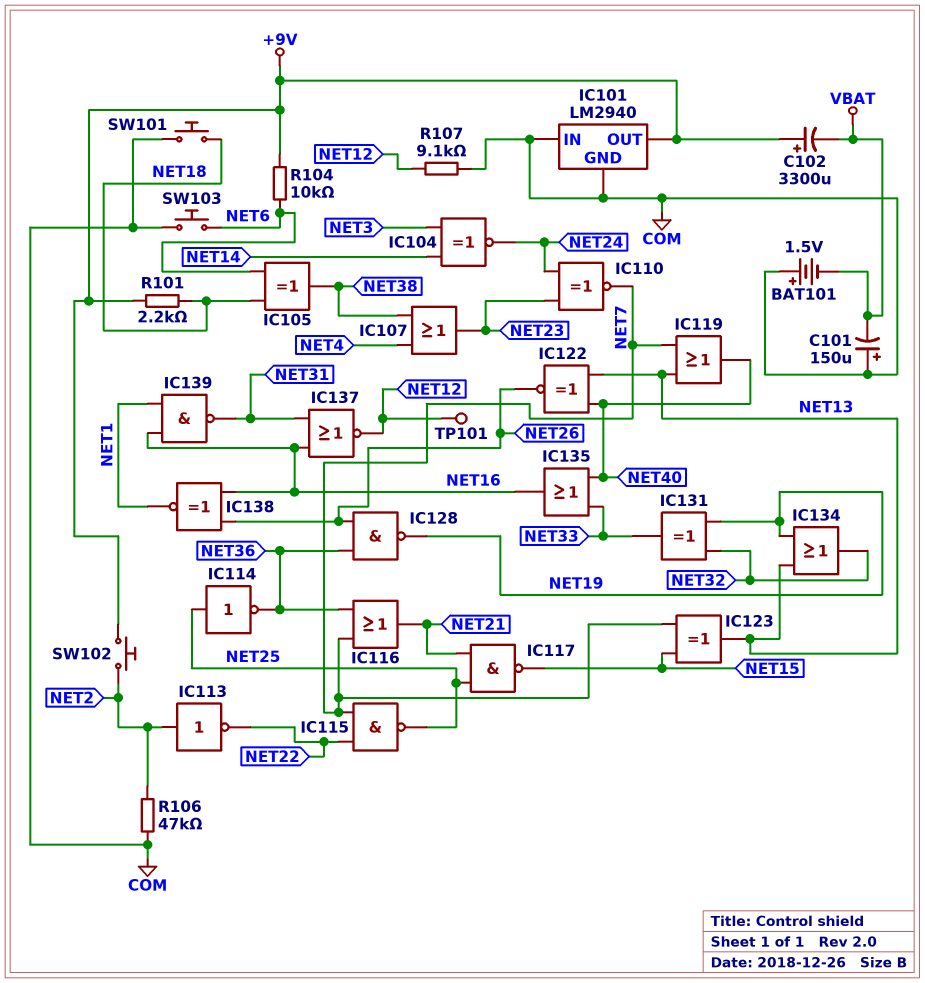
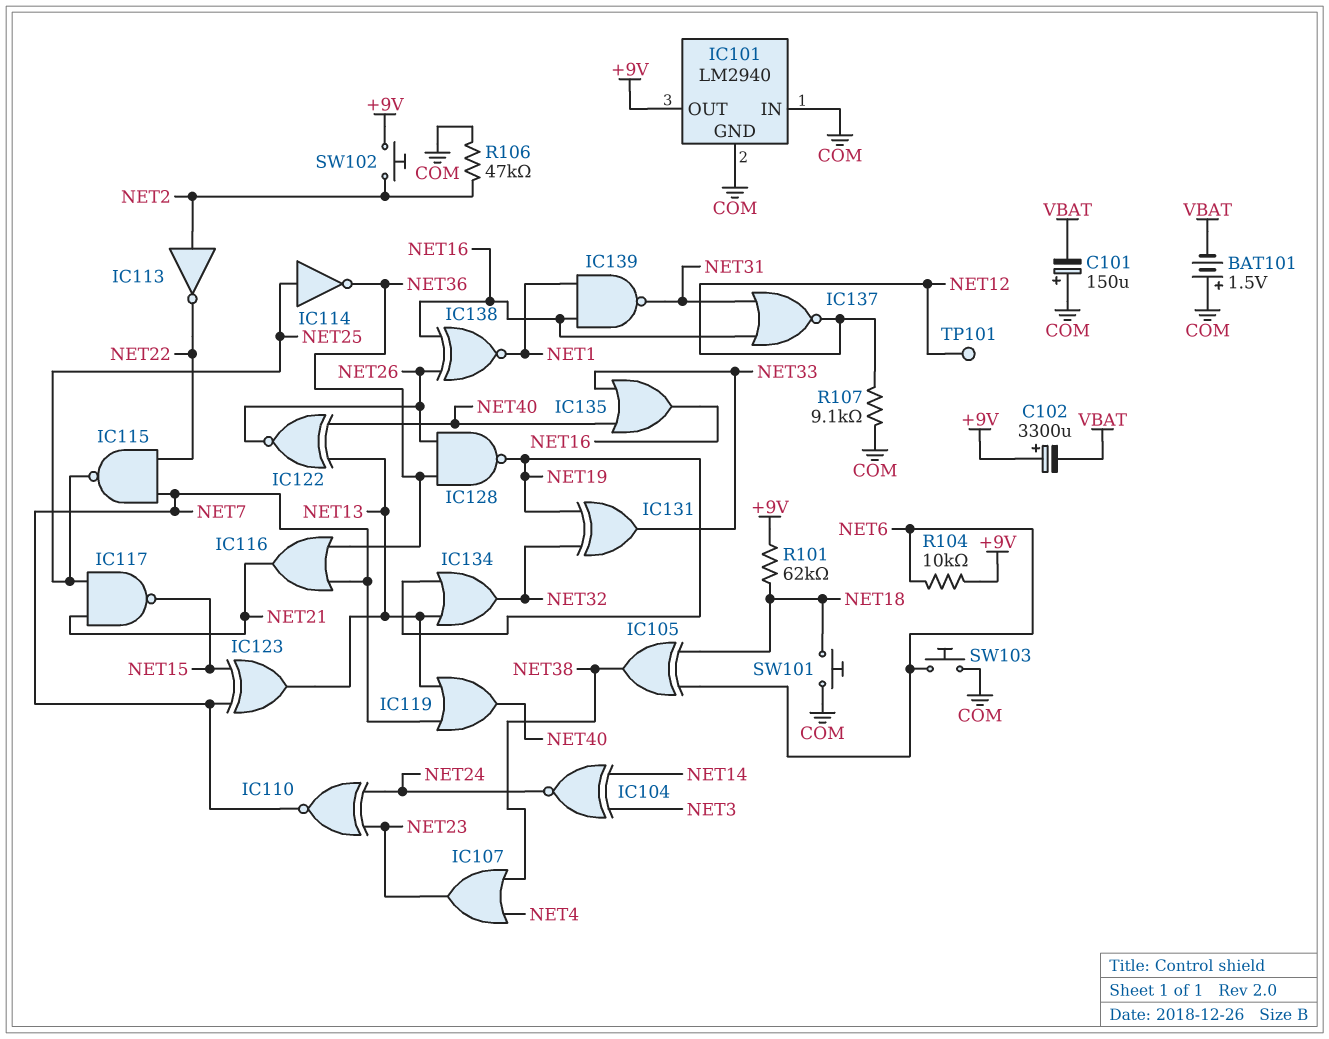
R101: 2.2k (+9V, NET18) -> 62k (+9V, NET18)

